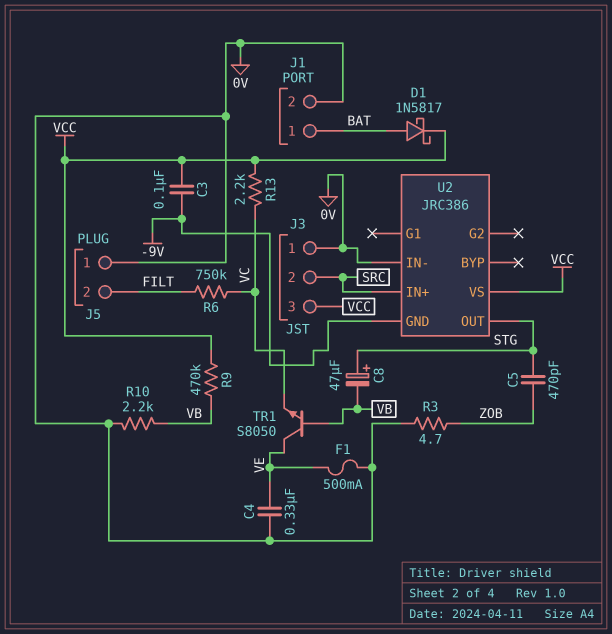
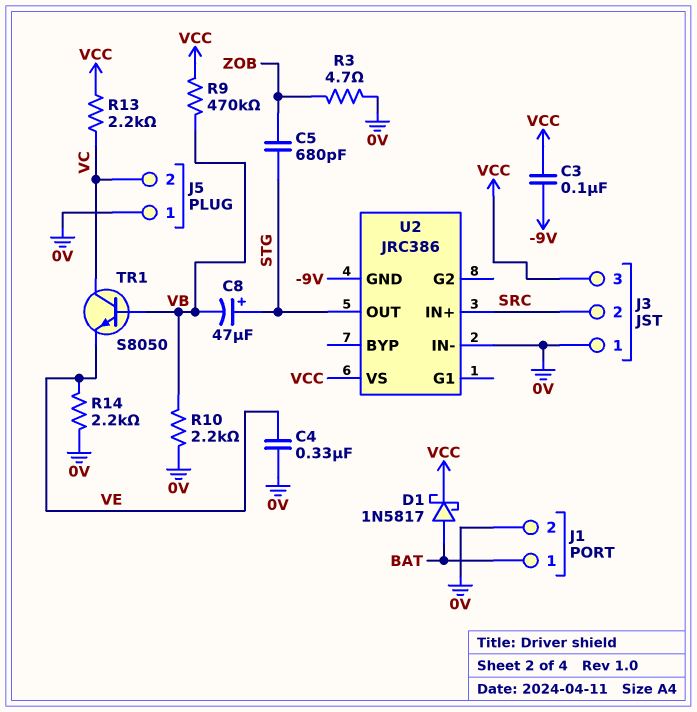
C5: 470pF (STG, ZOB) -> 680pF (STG, ZOB)
F1: 500mA (0V, VE) -> none
J5 pin 2: FILT -> VC
R6: 750k (FILT, VC) -> none
R14: none -> 2.2k (0V, VE)
TR1: NPN S8050 (B VB, C VE, E VC) -> NPN S8050 (B VB, C VC, E VE)

